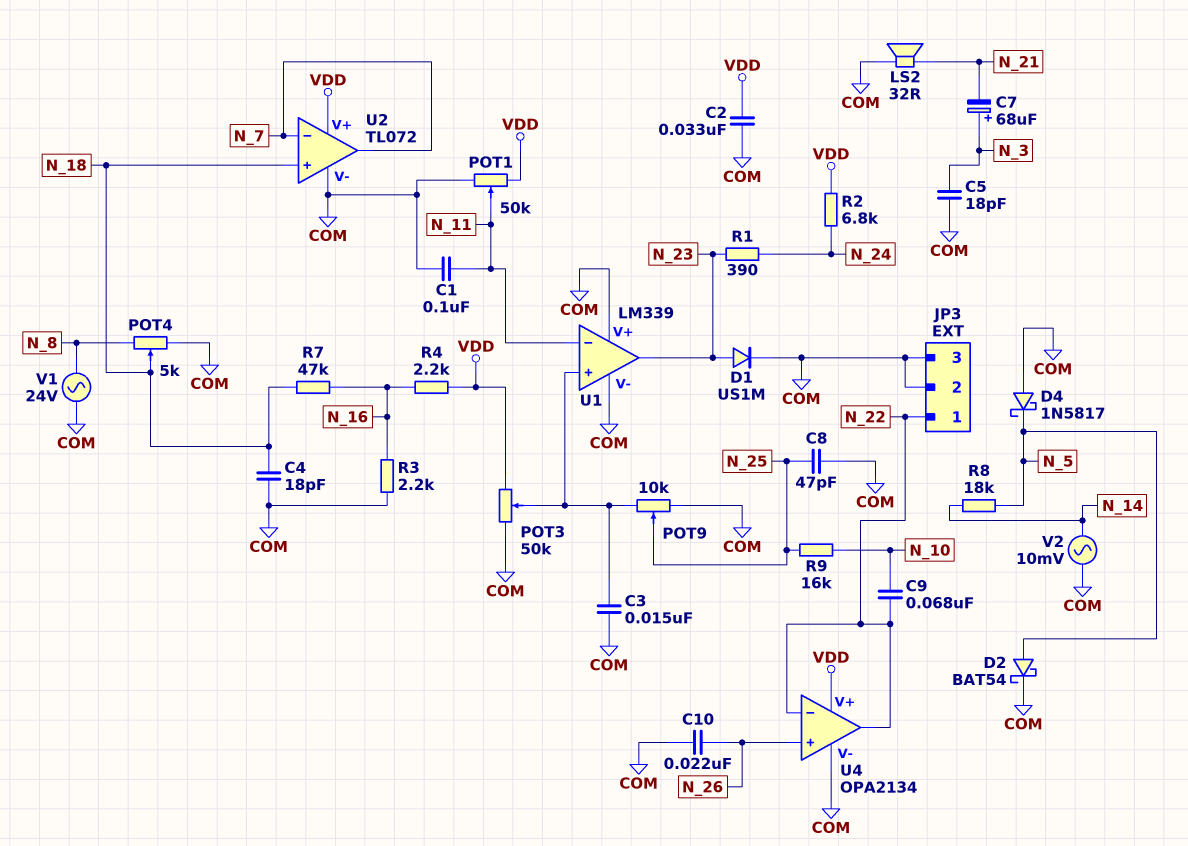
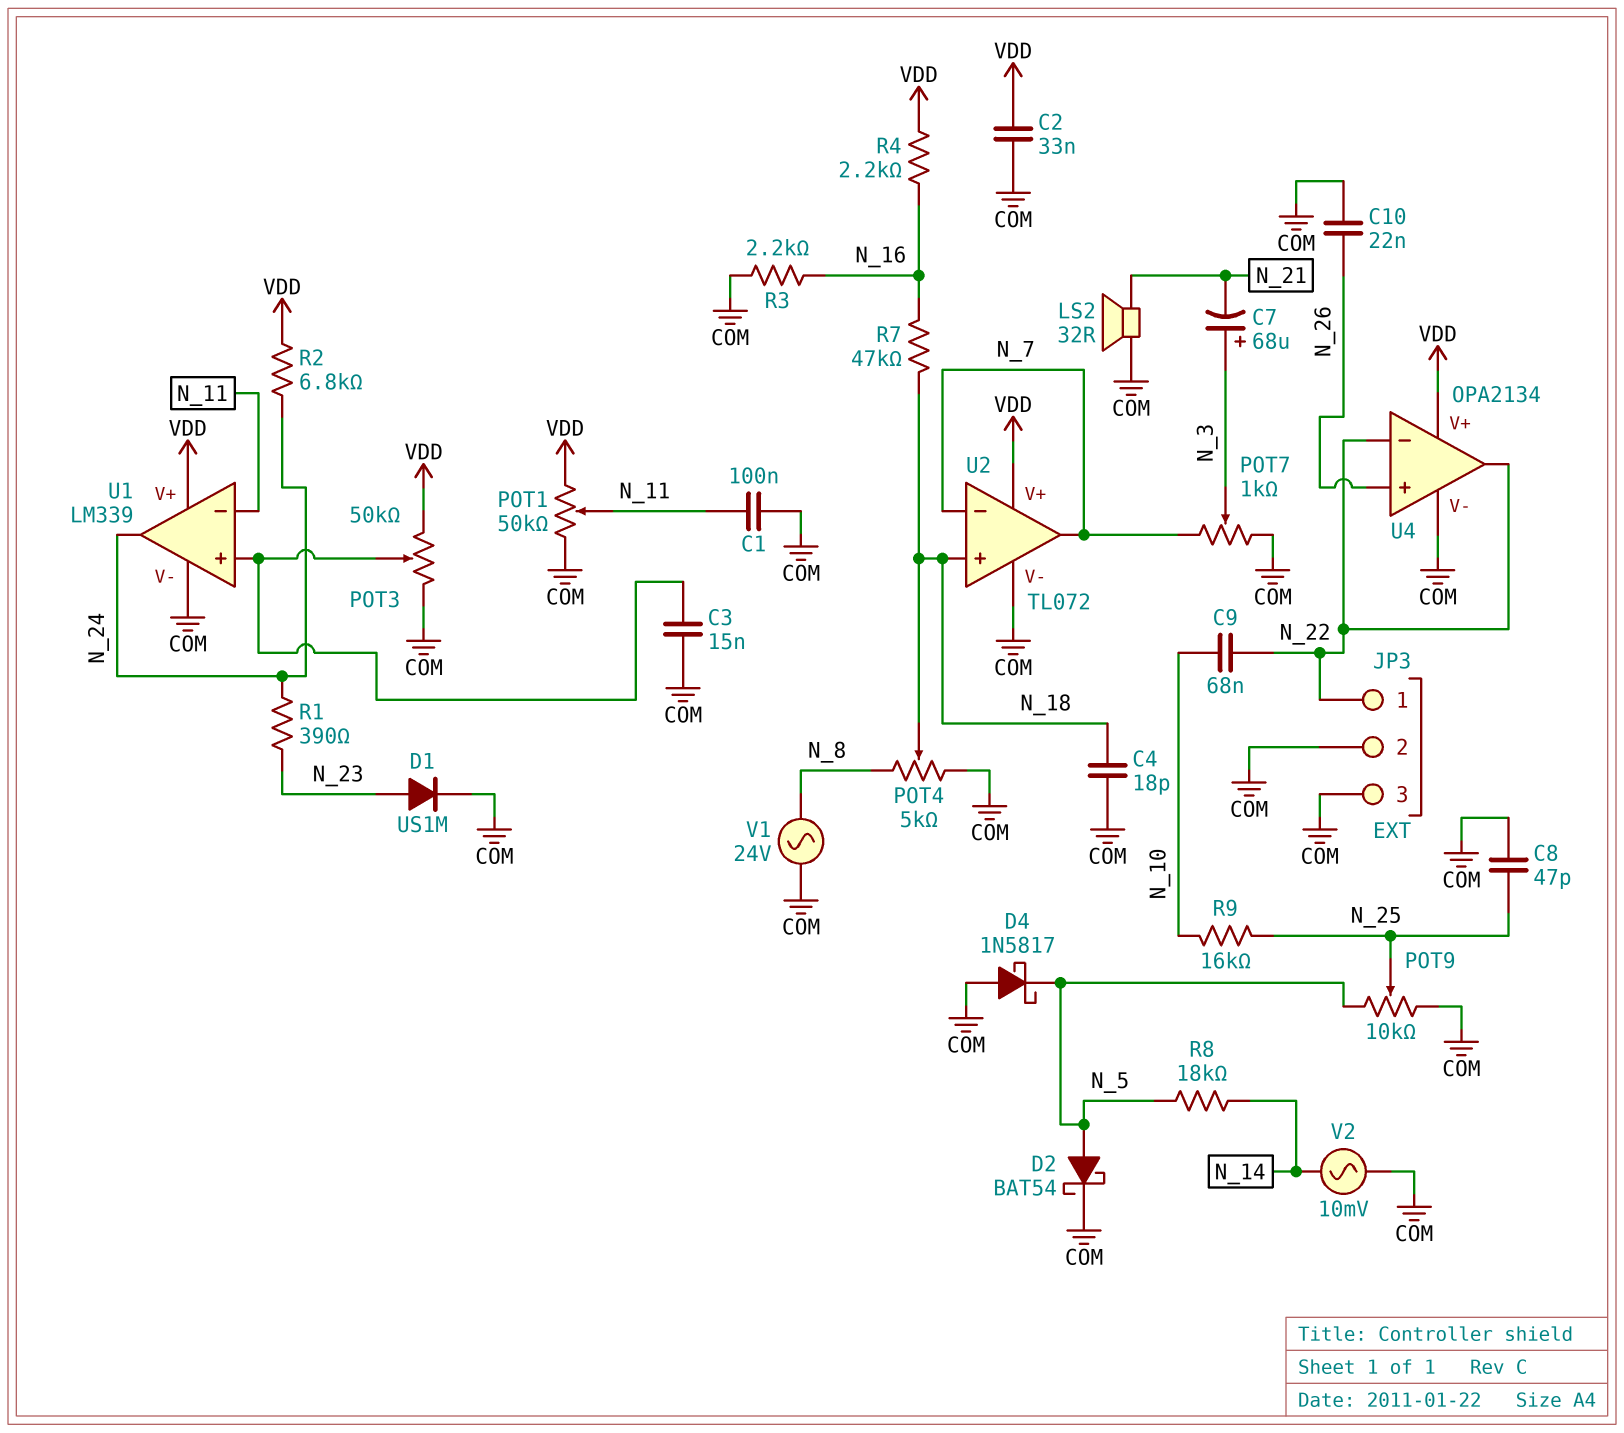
C5: 18pF (COM, N_3) -> none
POT7: none -> 1k (COM, N_7, wiper N_3)
POT9: 10k (COM, U1/in+, wiper N_25) -> 10k (COM, N_5, wiper N_25)
U1 pin V+: COM -> VDD
U1 pin out: N_23 -> N_24

